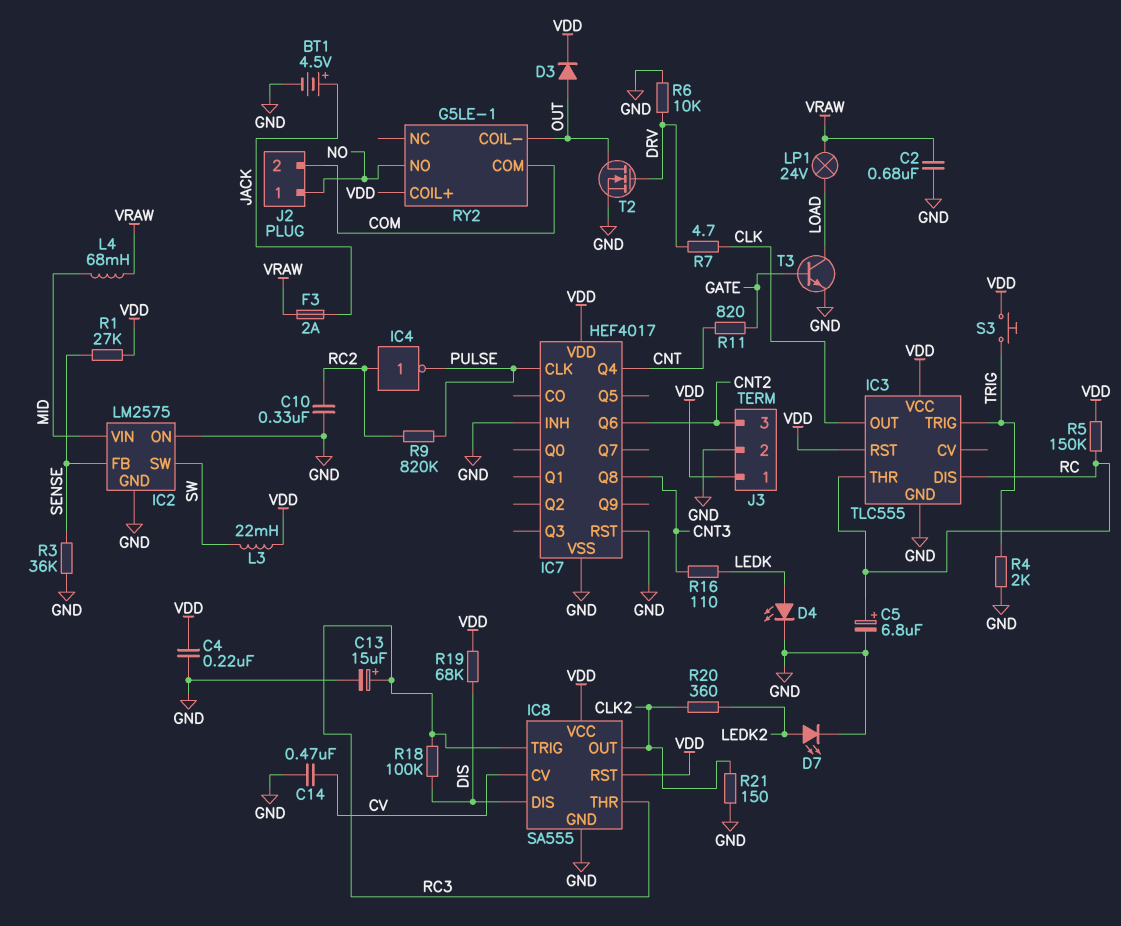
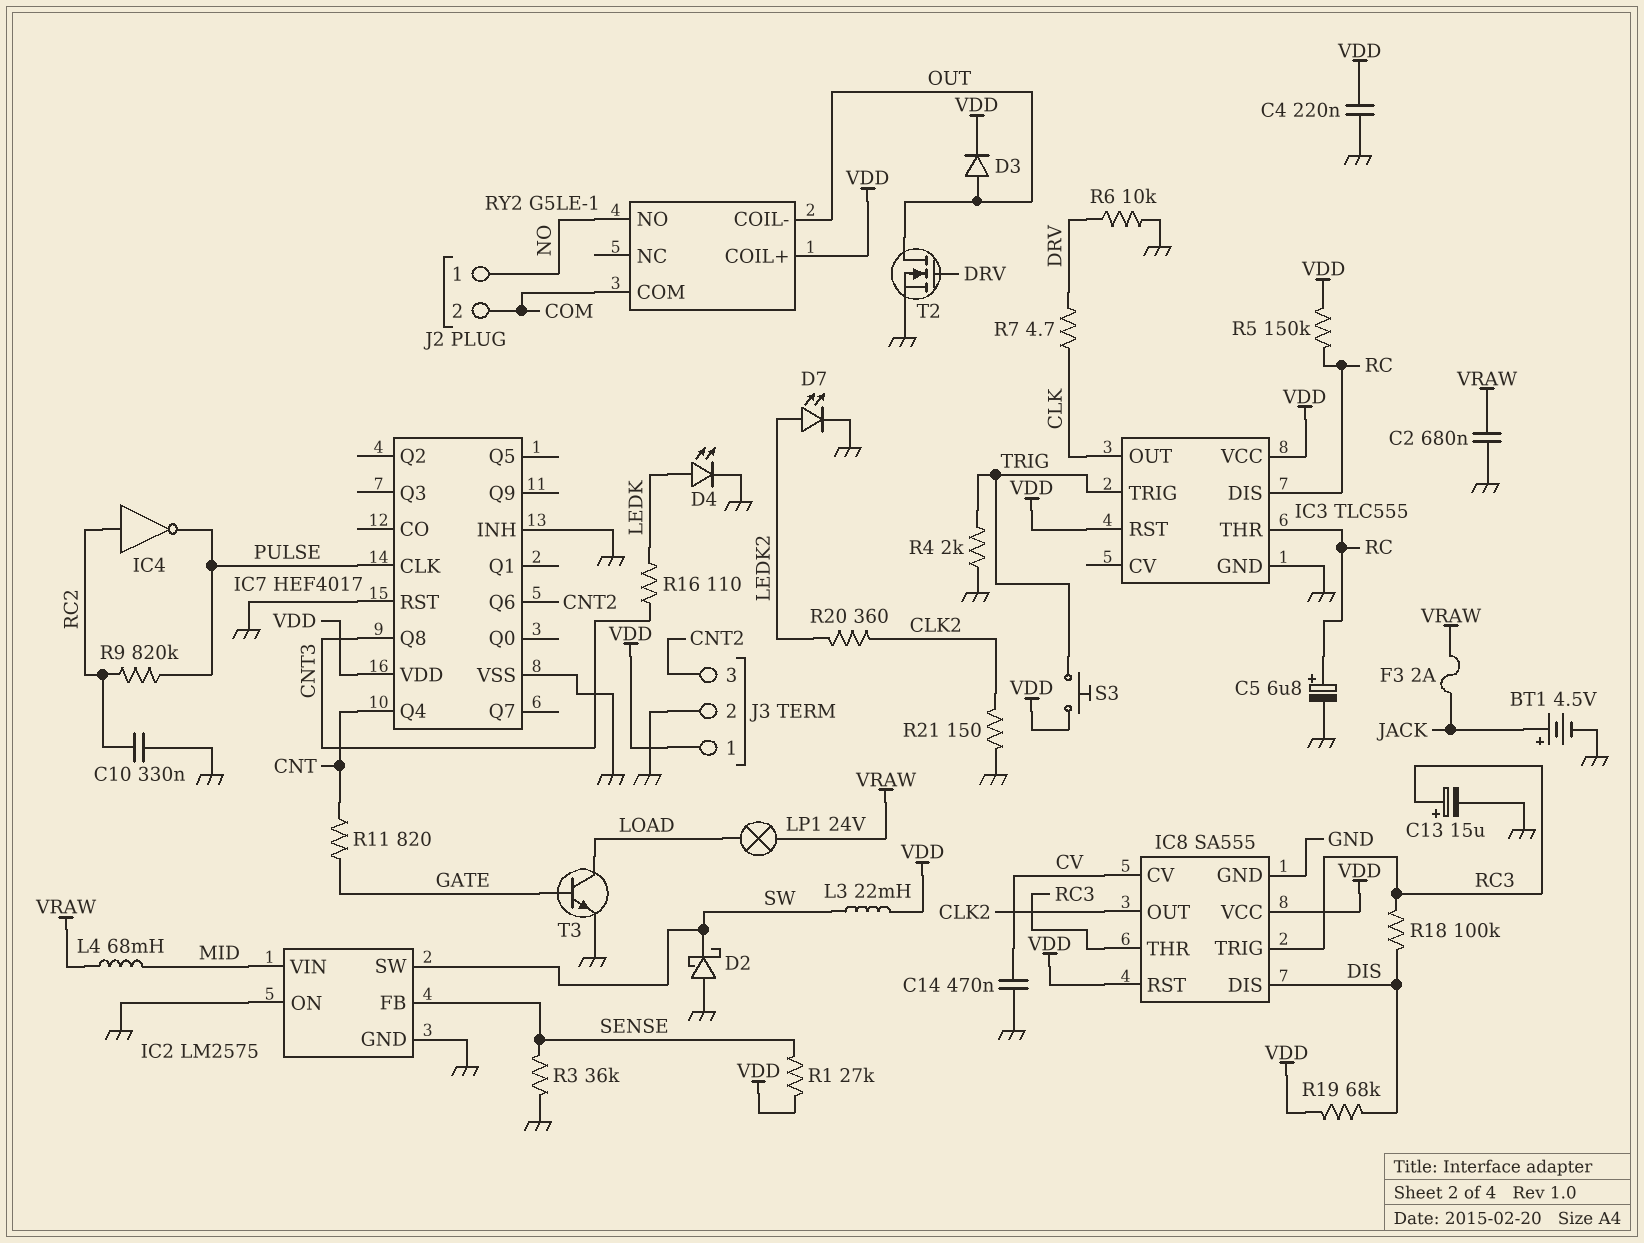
D2: none -> schottky (A GND, K SW)

